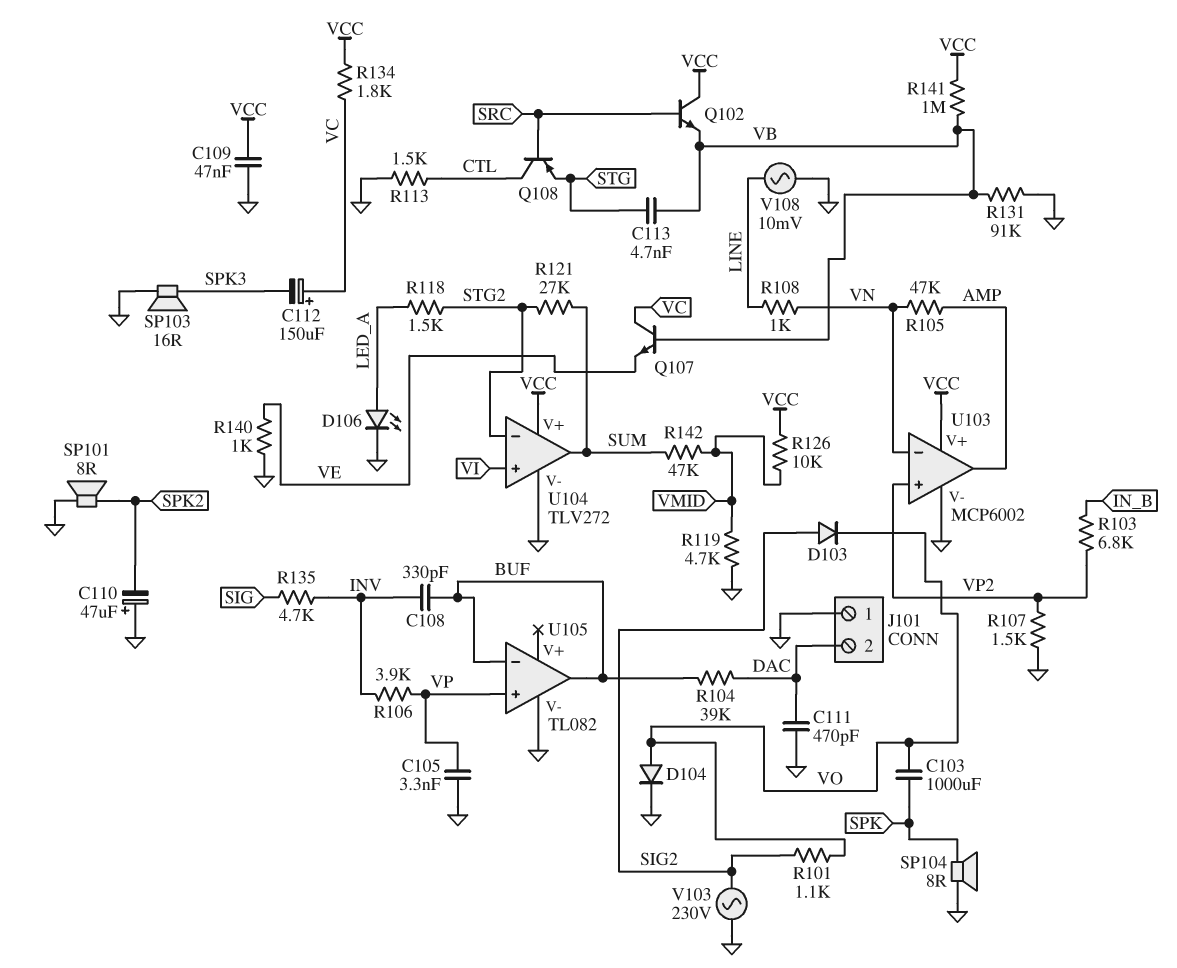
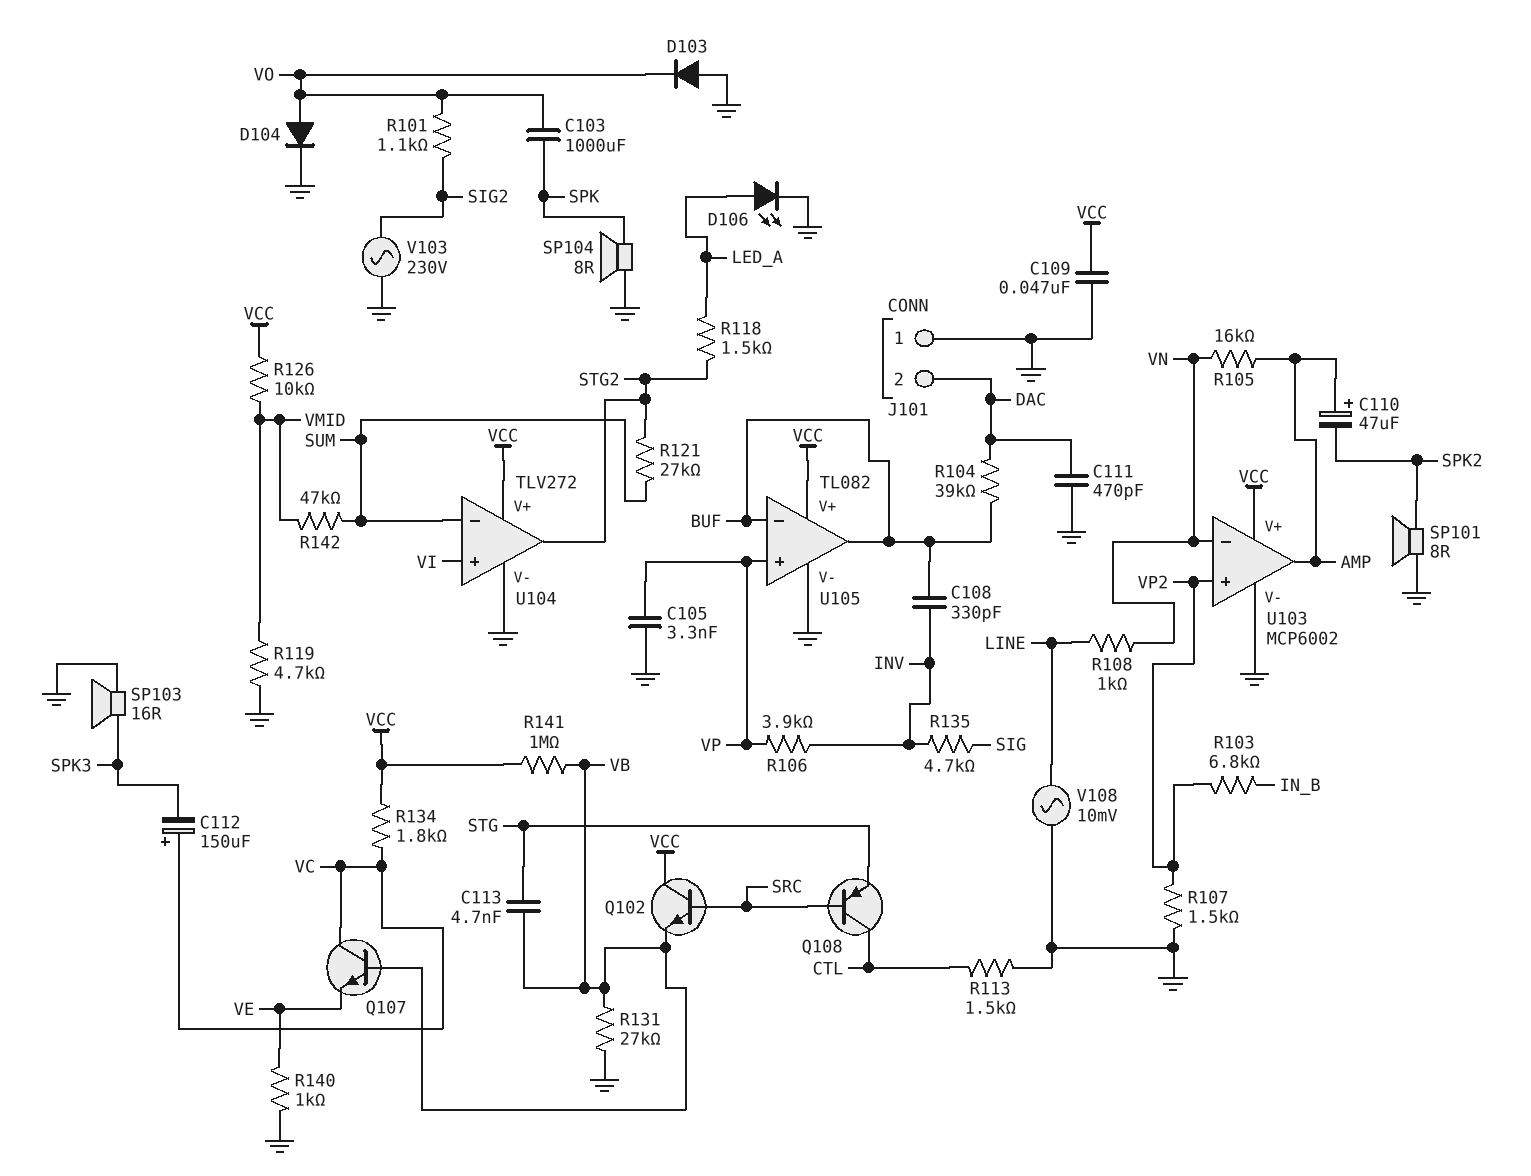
C110: 47uF (plus GND, minus SPK2) -> 47uF (plus AMP, minus SPK2)
D103: diode (A SIG2, K VO) -> diode (A GND, K VO)
R105: 47k (AMP, VN) -> 16k (AMP, VN)
R131: 91k (GND, VB) -> 27k (GND, VB)
U104 pin in-: STG2 -> SUM
U104 pin out: SUM -> STG2
U105 pin V+: none -> VCC

